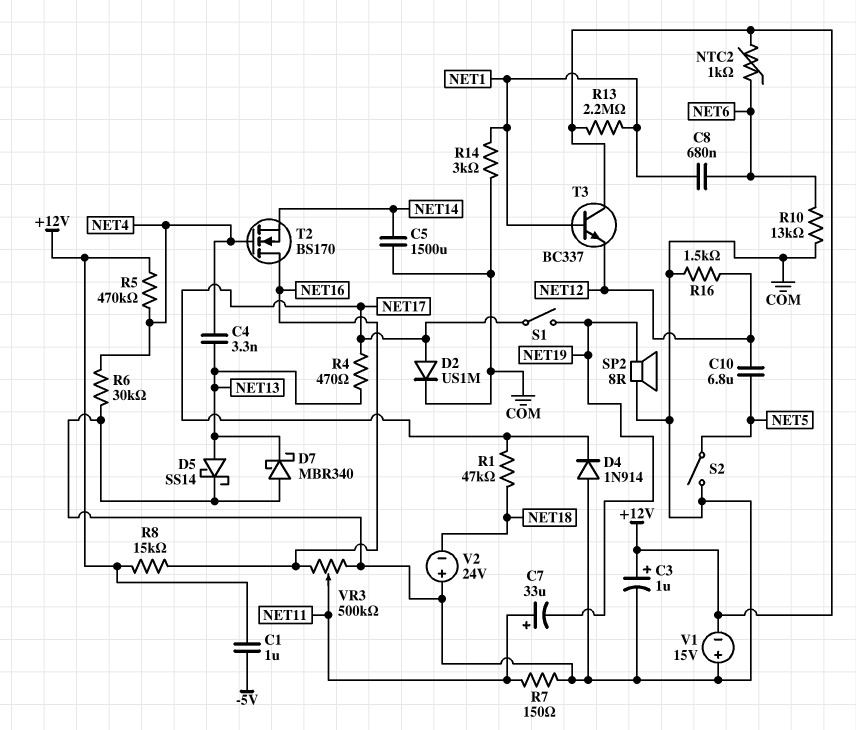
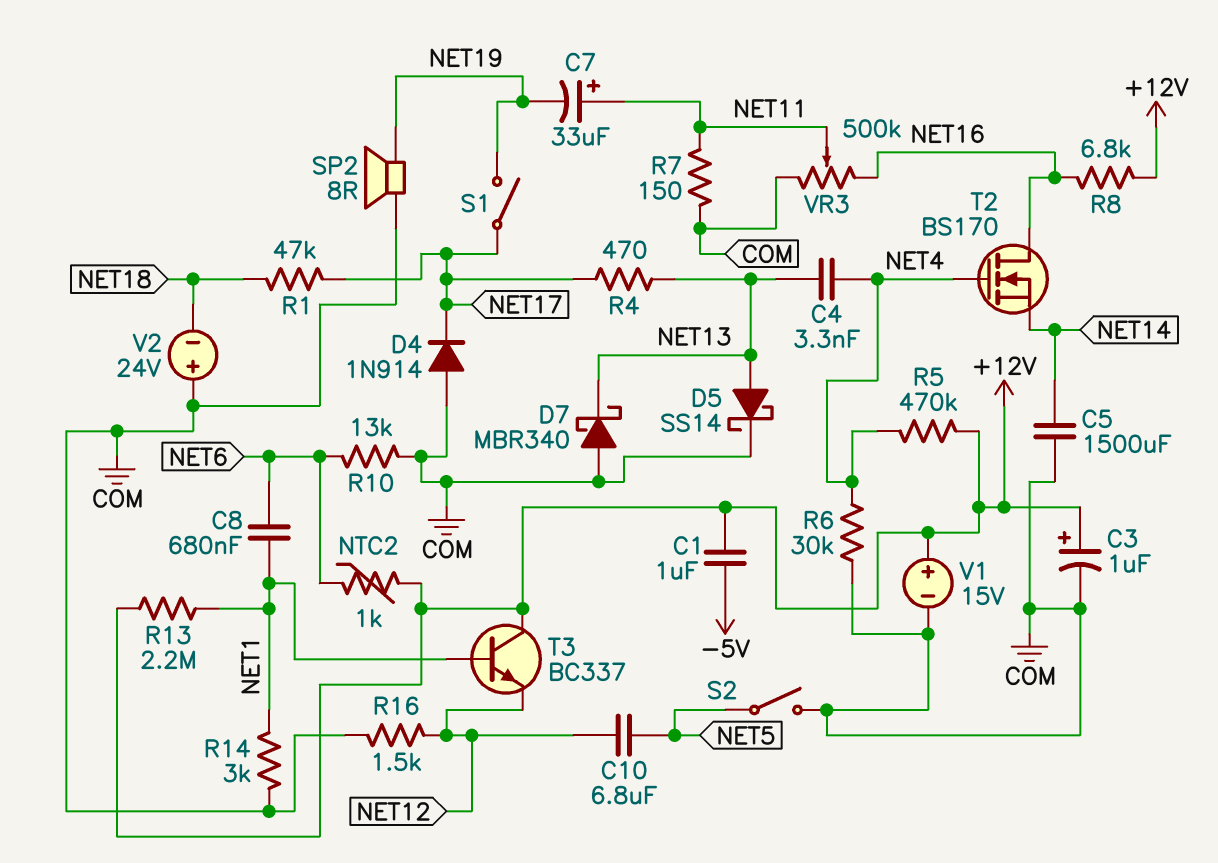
D2: diode US1M (A NET17, K COM) -> none
R8: 15k (+12V, NET16) -> 6.8k (+12V, NET16)
V1: 15V (plus COM, minus +12V) -> 15V (plus +12V, minus COM)

